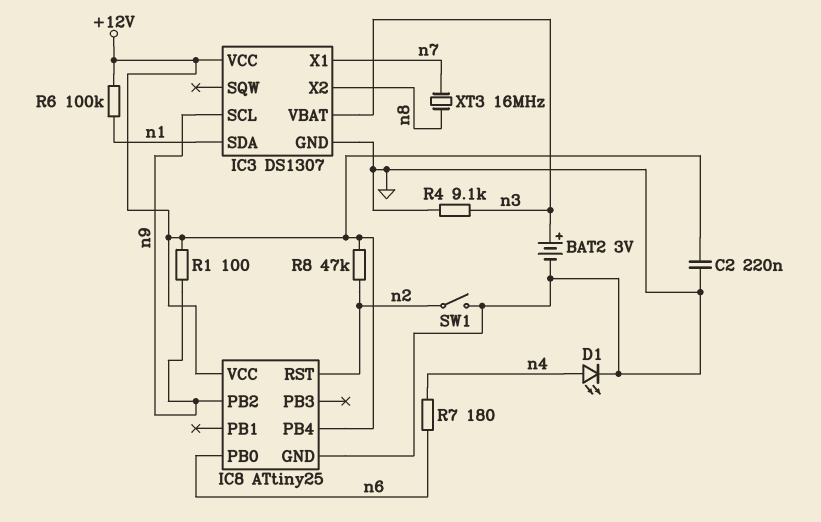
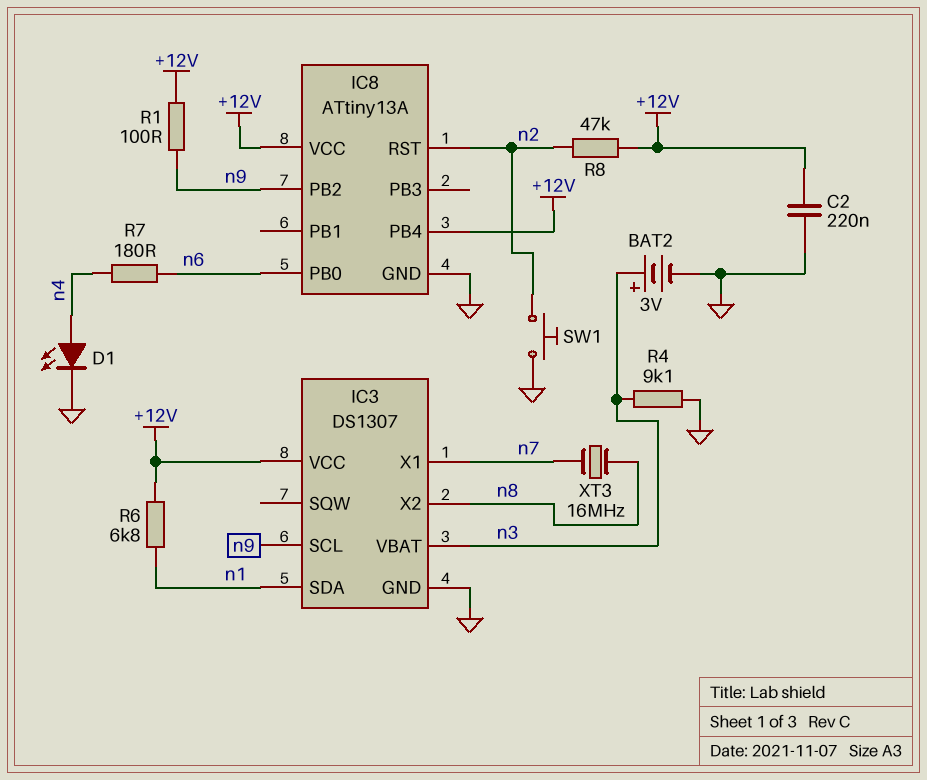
IC8: ATtiny25 -> ATtiny13A
R6: 100k (+12V, n1) -> 6.8k (+12V, n1)
SW1: switch (GND, n2) -> button (GND, n2)

